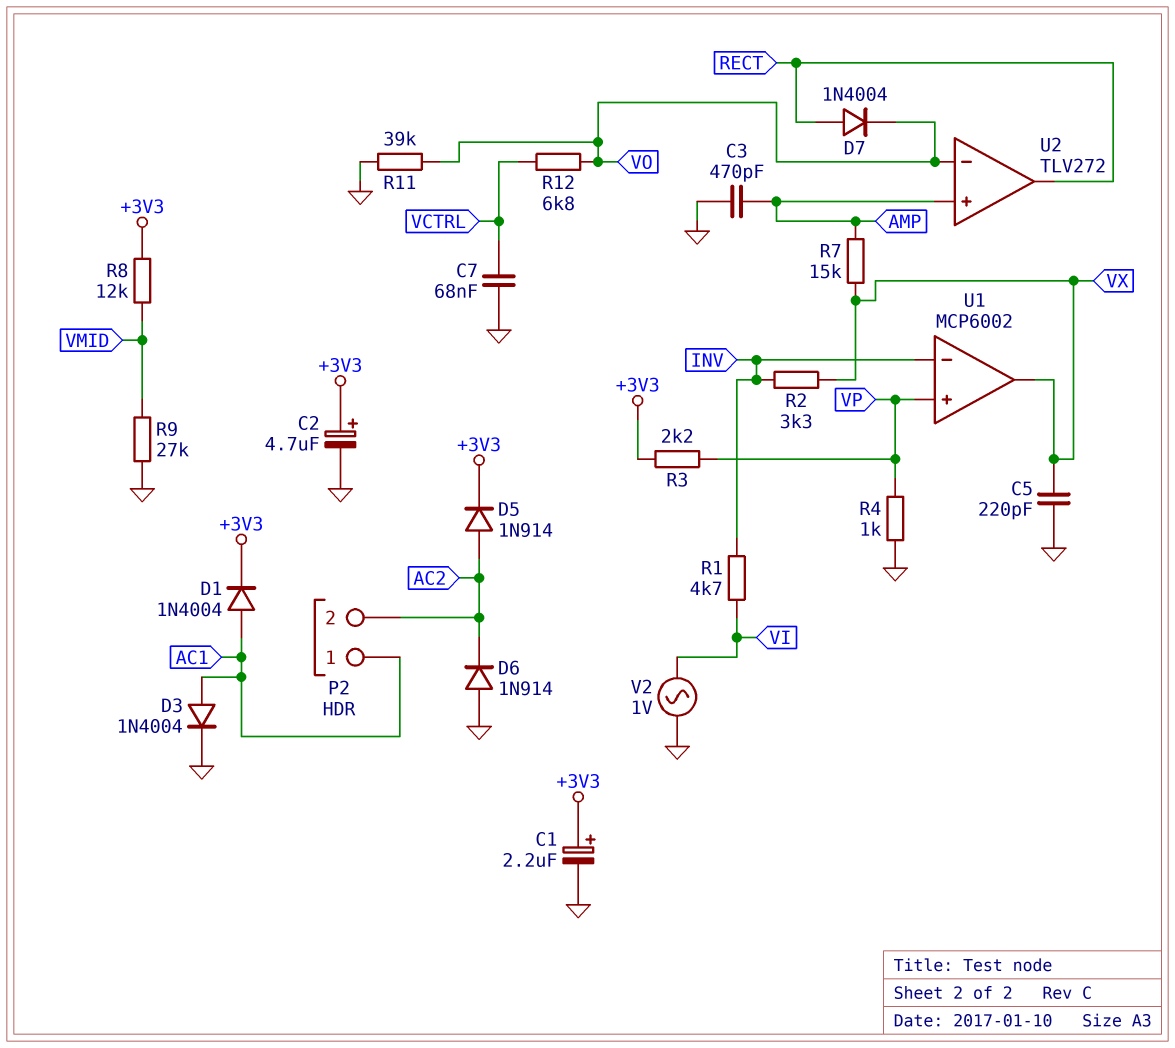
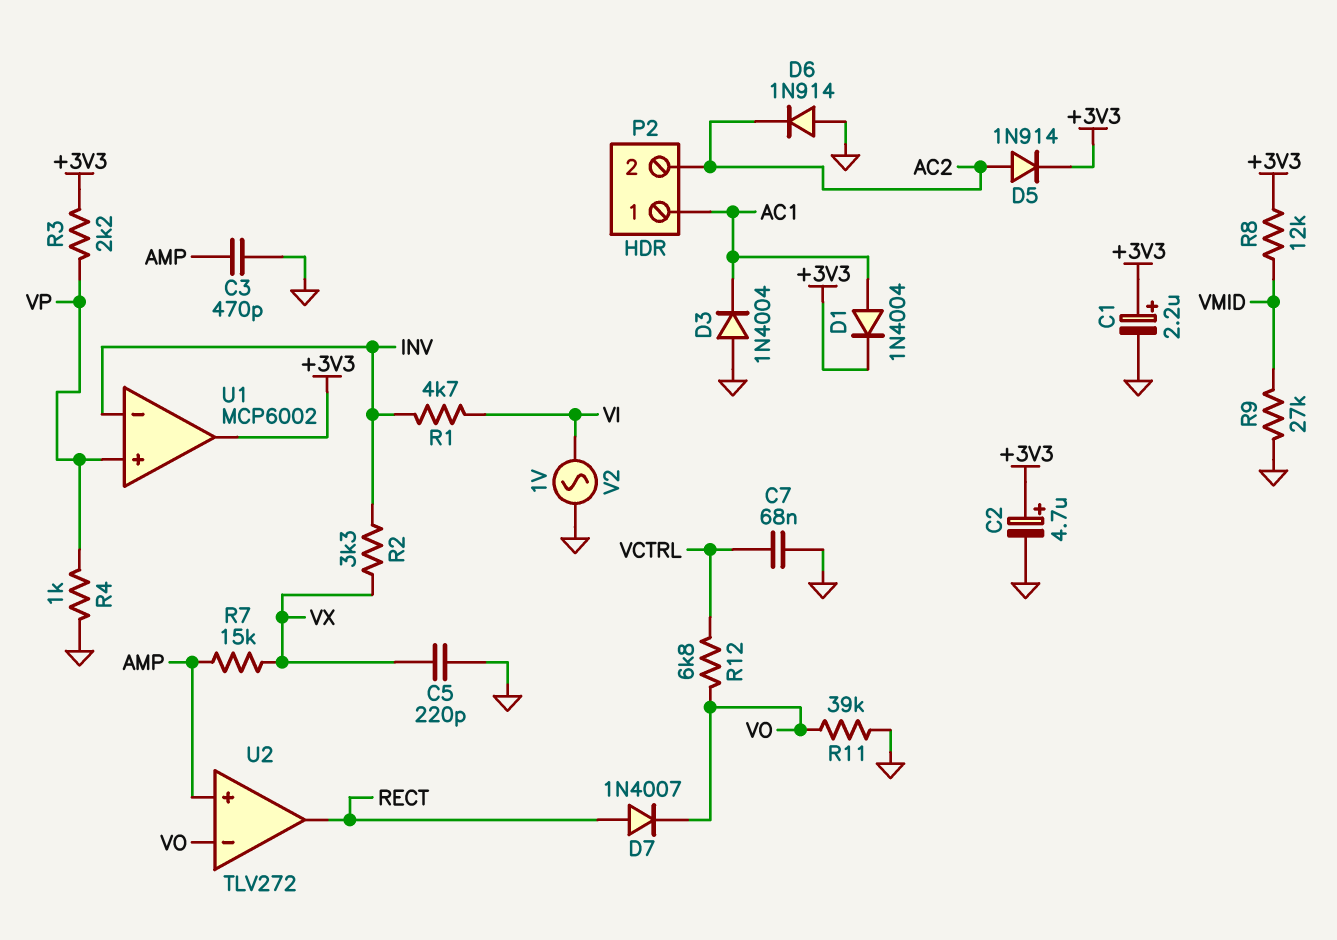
D3: diode 1N4004 (A AC1, K GND) -> diode 1N4004 (A GND, K AC1)
D7: diode 1N4004 (A RECT, K VO) -> diode 1N4007 (A RECT, K VO)
U1 pin out: VX -> +3V3

